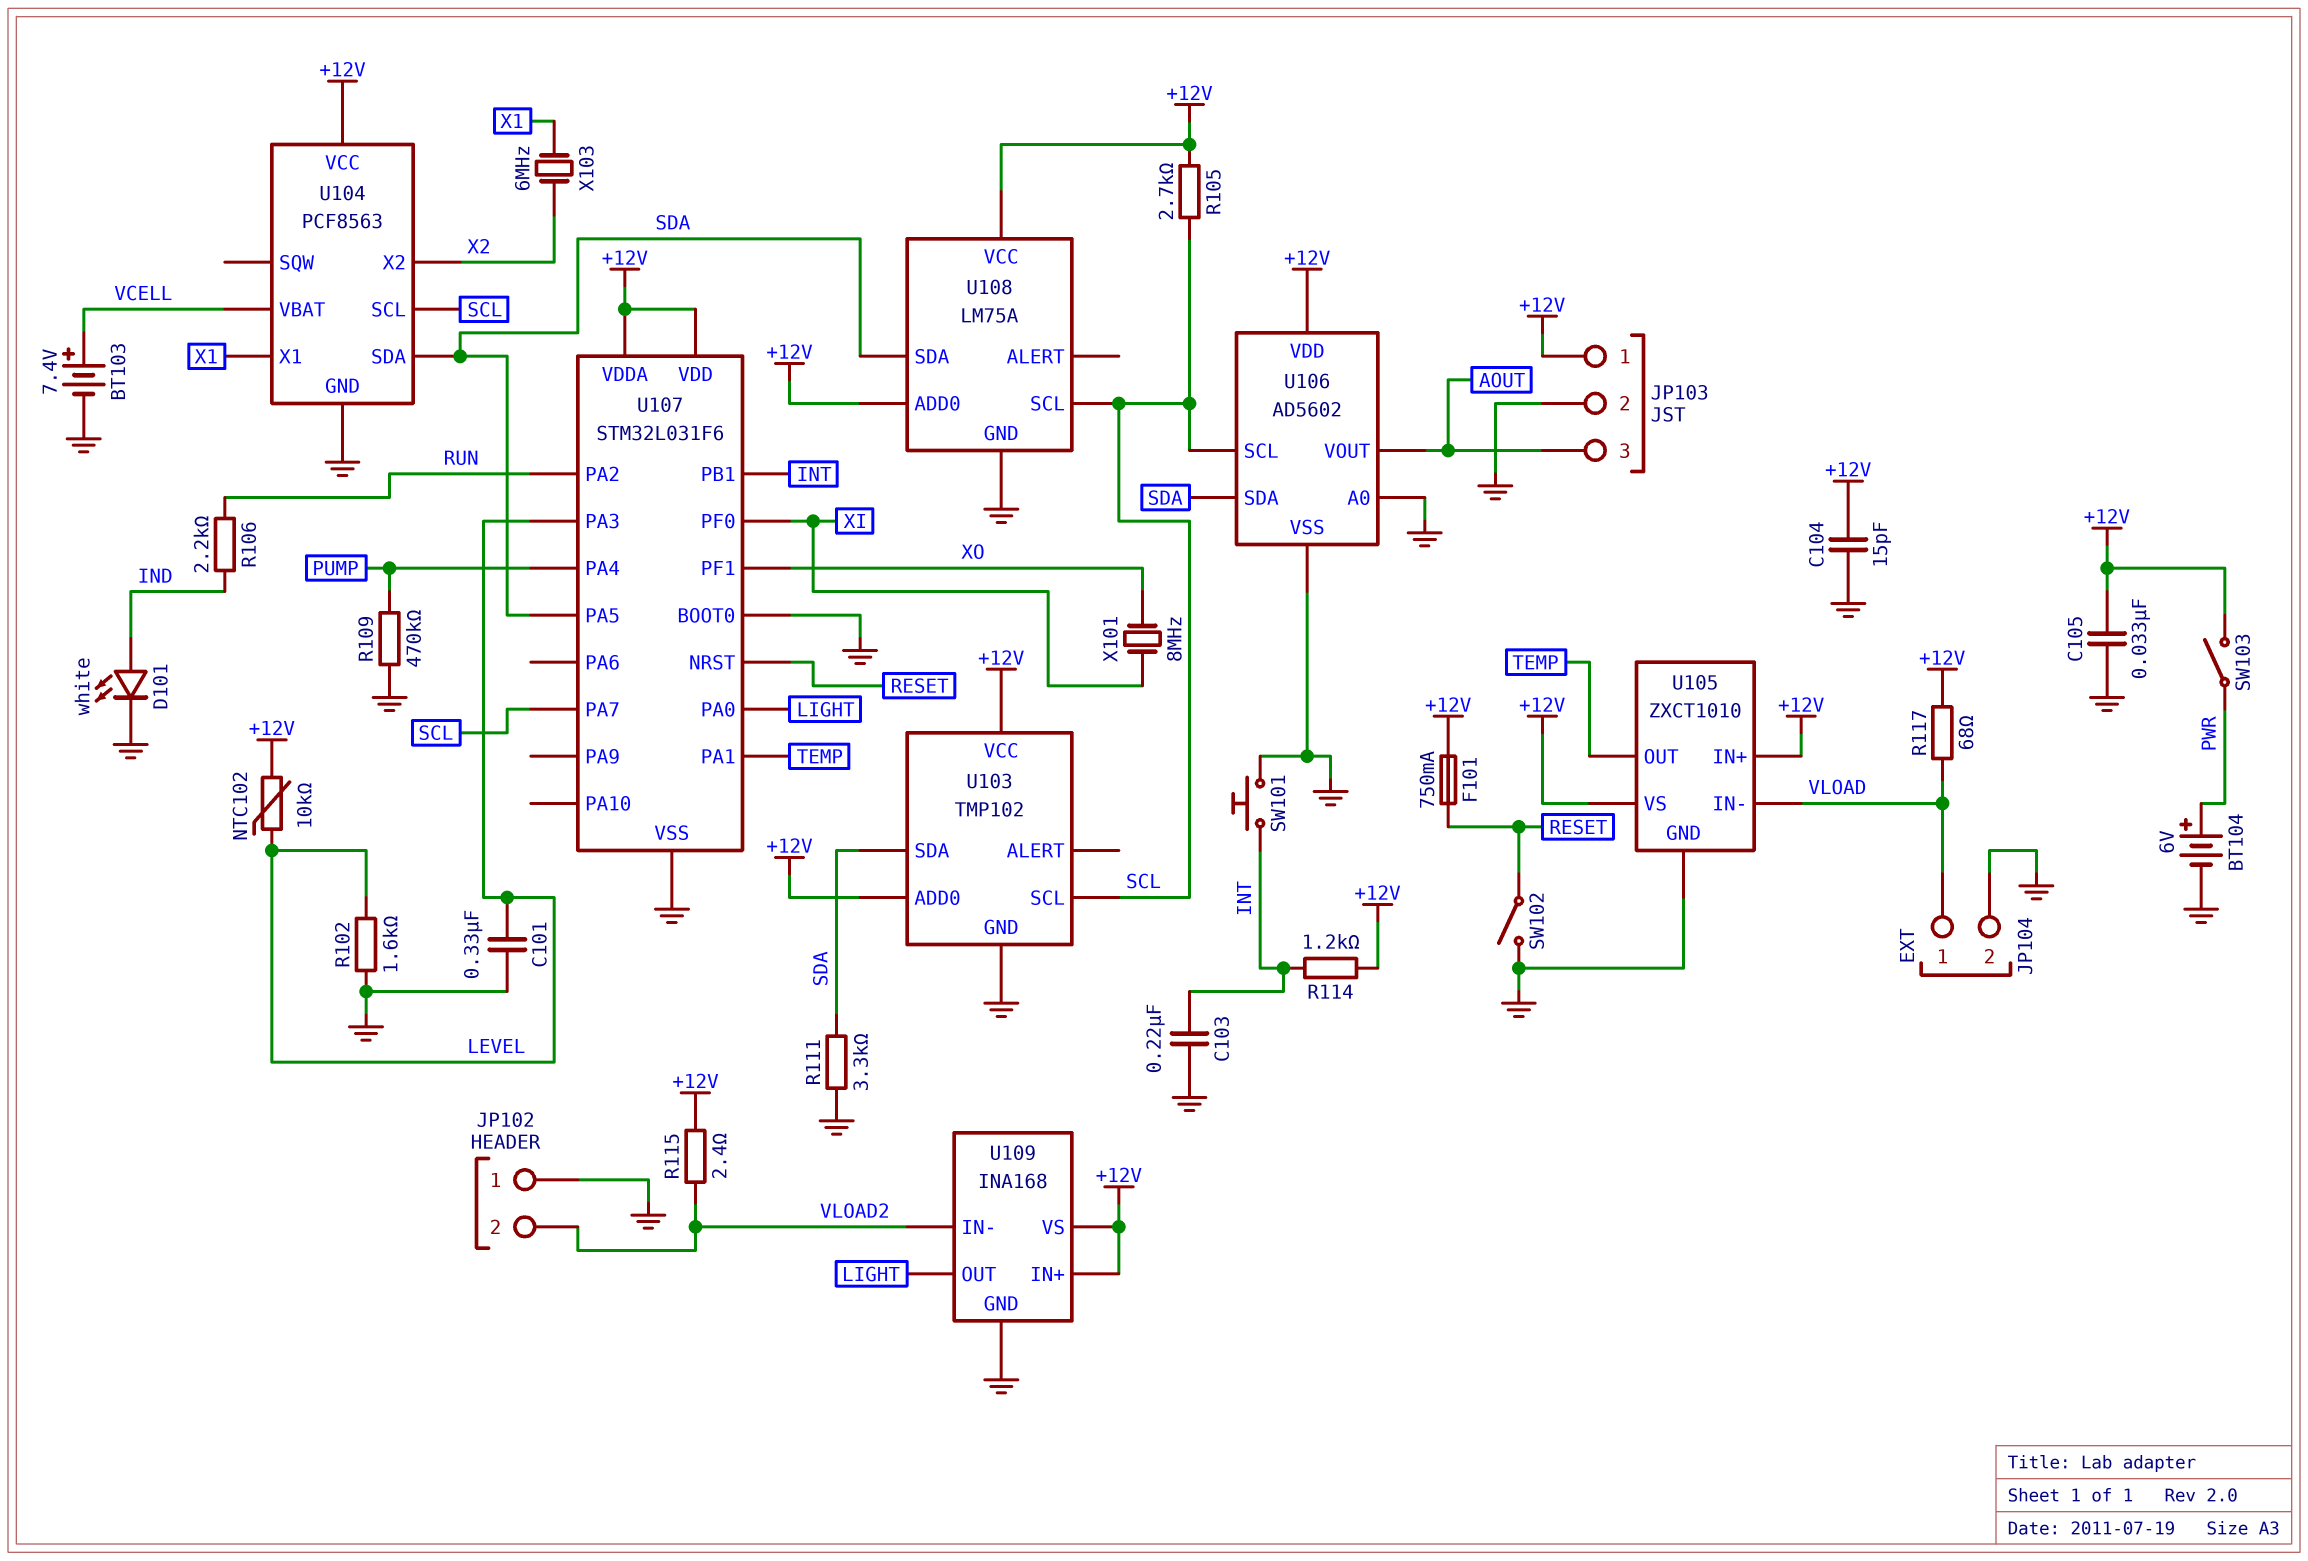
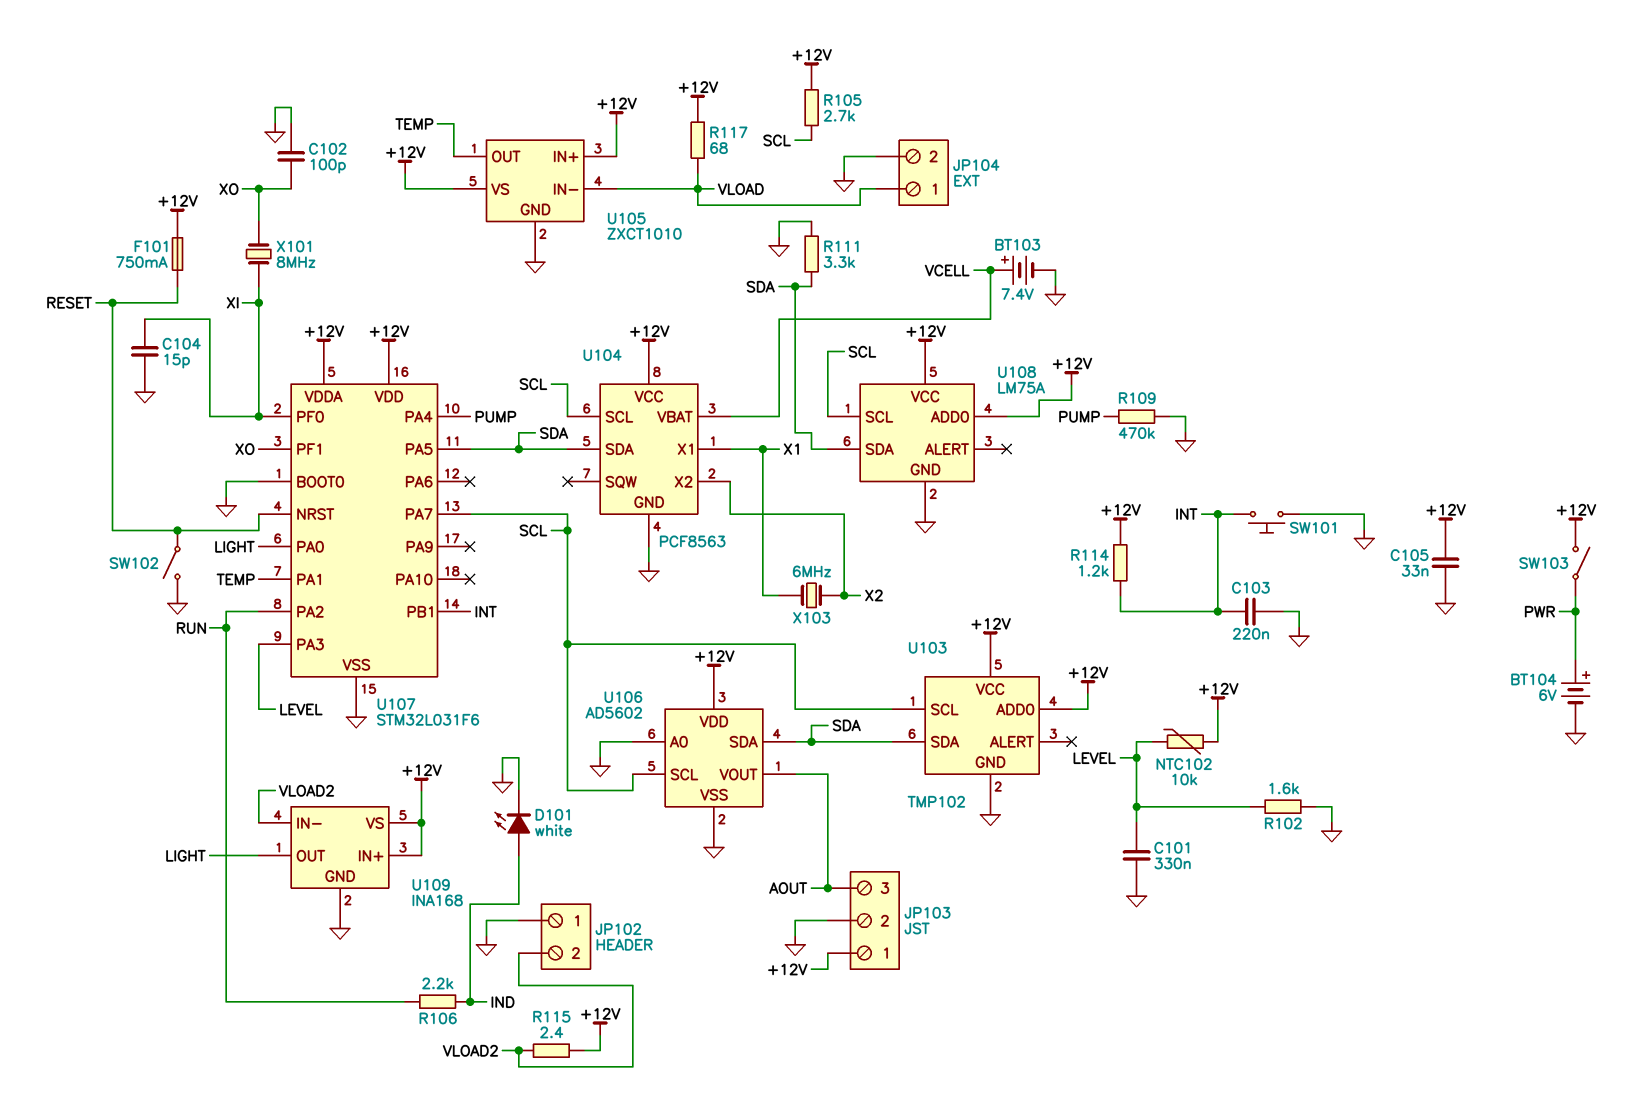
C102: none -> 100pF (GND, XO)
C104: 15pF (+12V, GND) -> 15pF (GND, XI)

